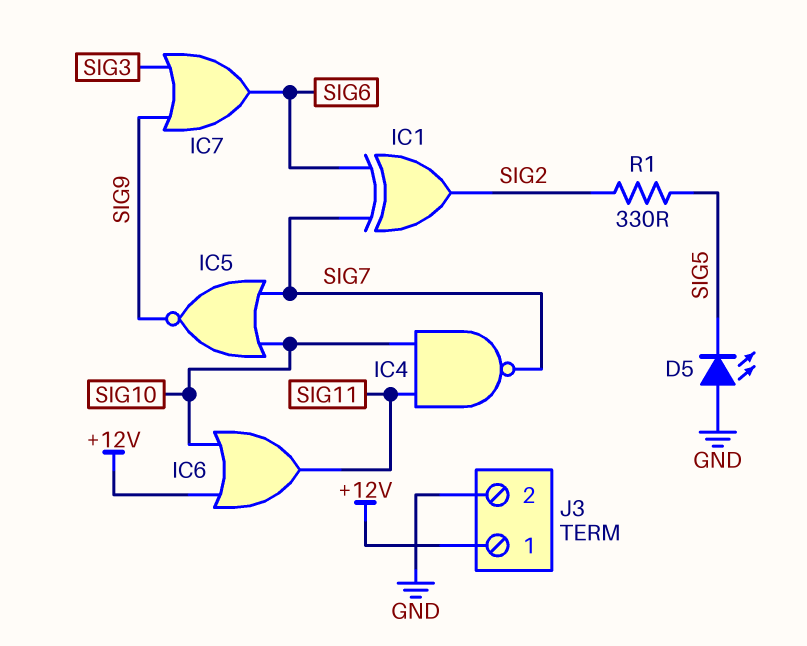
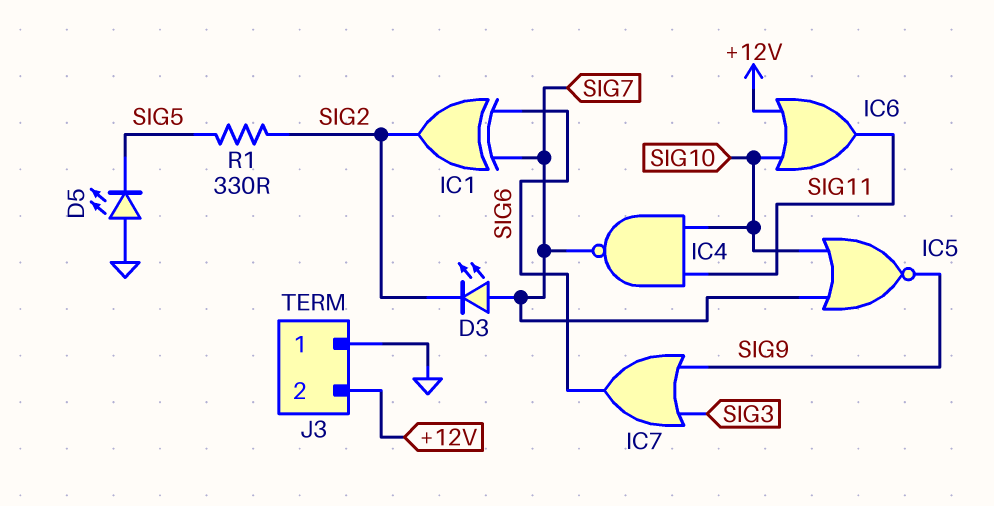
D3: none -> LED (A SIG7, K SIG2)
J3 pin 1: +12V -> GND
J3 pin 2: GND -> +12V

